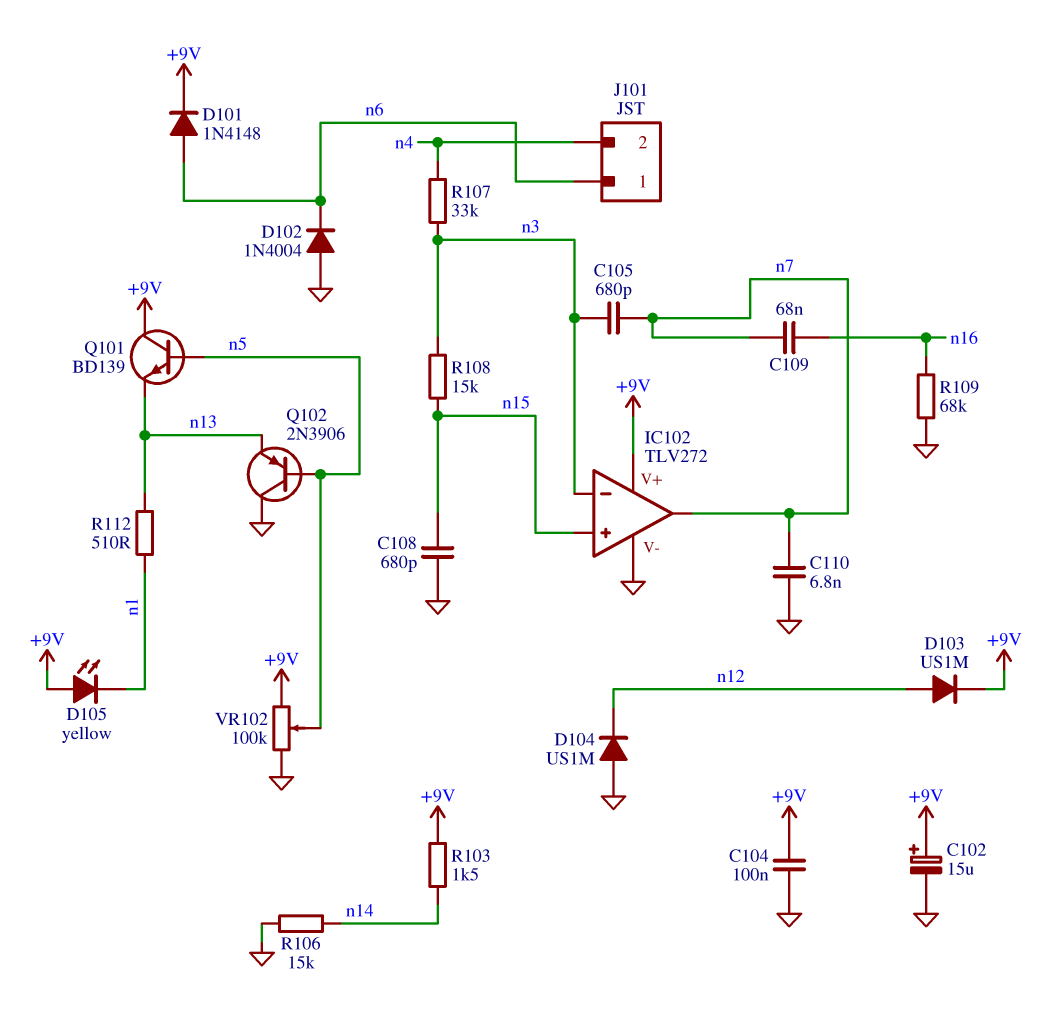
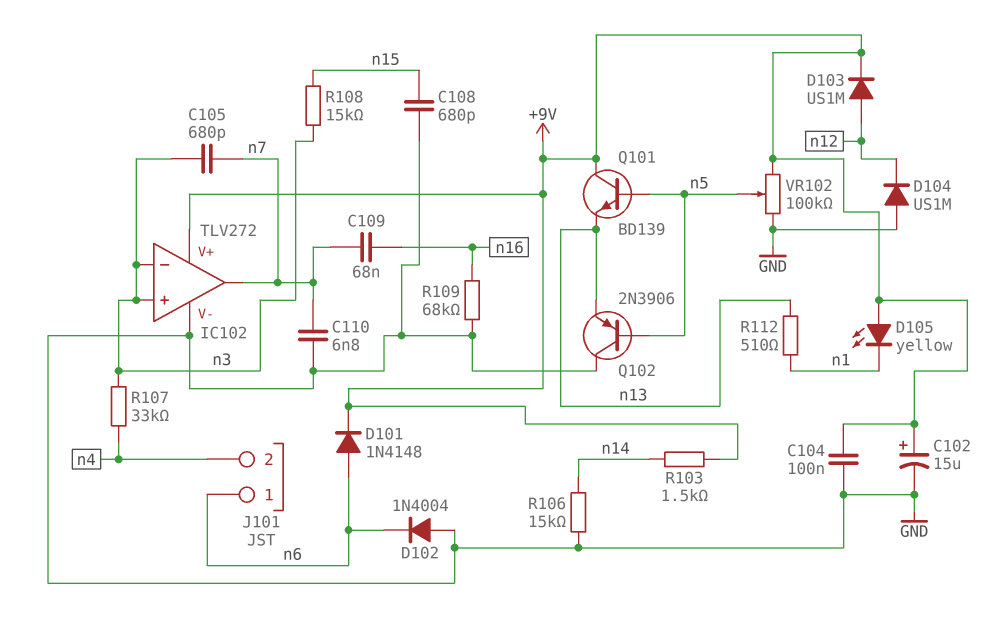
IC102 pin in+: n15 -> n3

